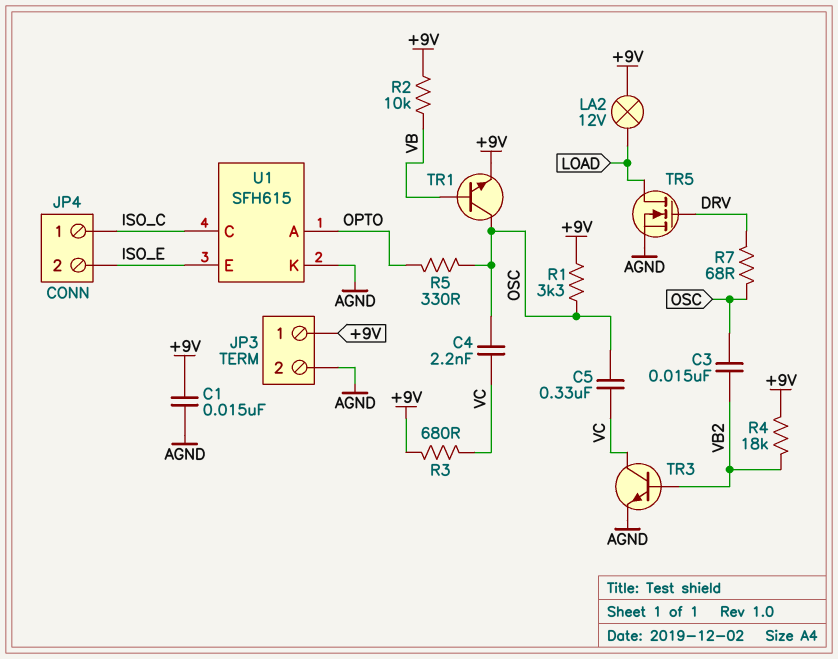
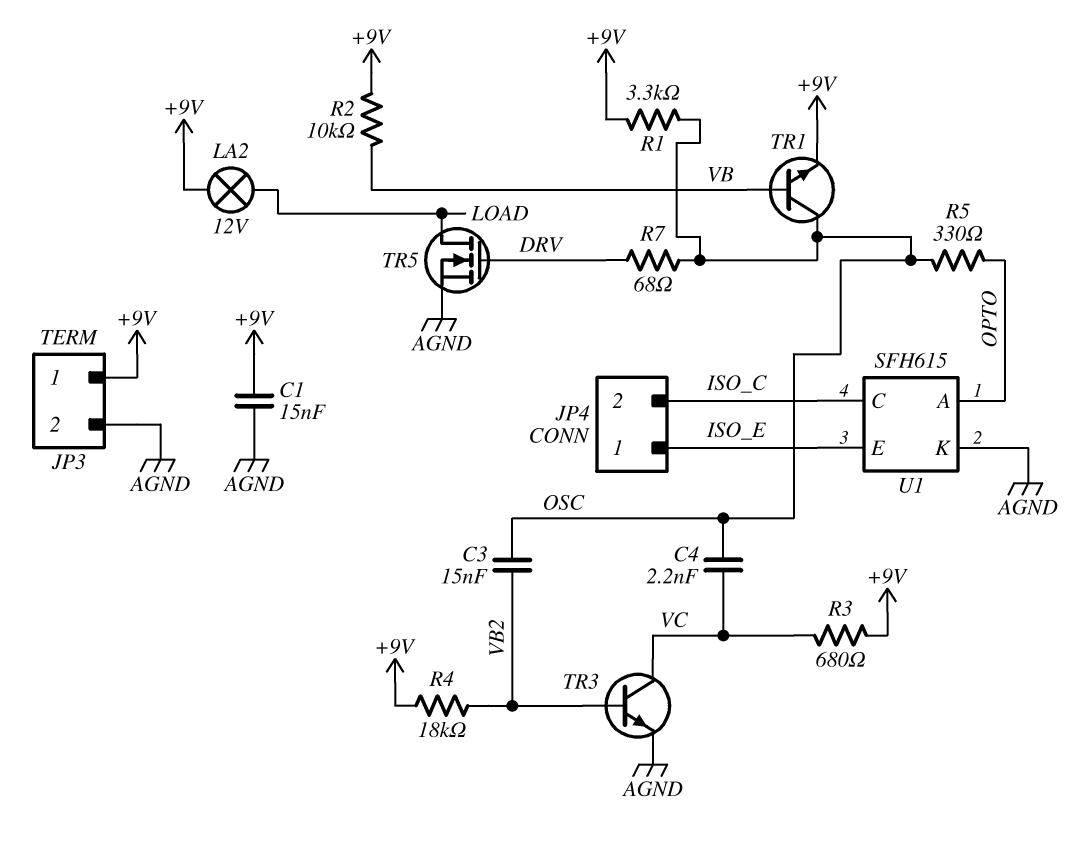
C5: 330nF (OSC, VC) -> none
JP4 pin 1: ISO_C -> ISO_E
JP4 pin 2: ISO_E -> ISO_C

